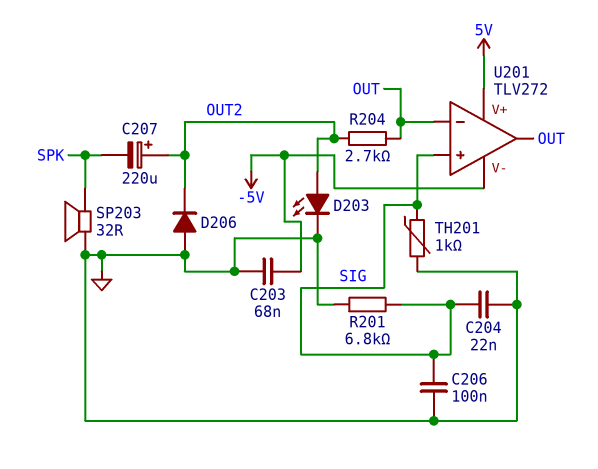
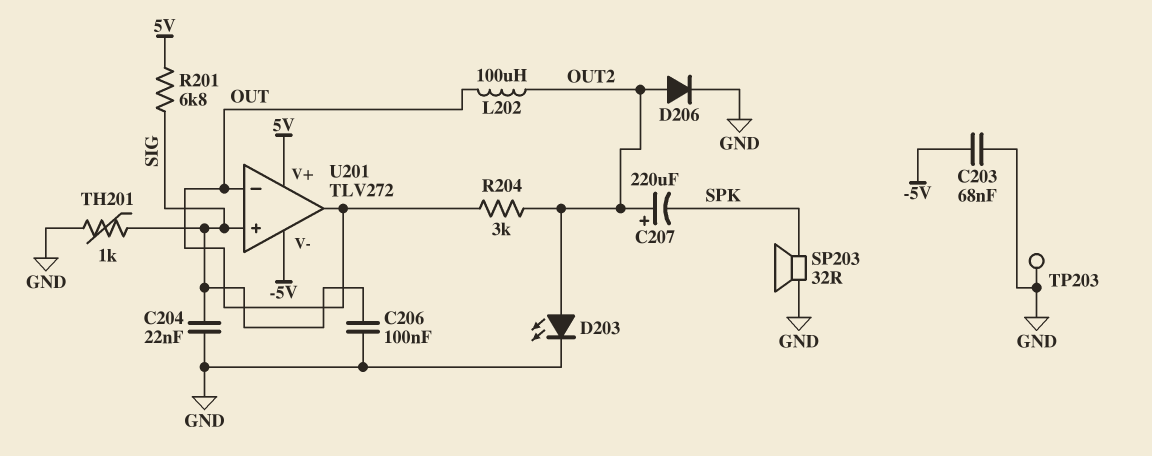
D206: diode (A GND, K OUT2) -> diode (A OUT2, K GND)
L202: none -> 100uH (OUT, OUT2)
R201: 6.8k (GND, SIG) -> 6.8k (5V, SIG)
R204: 2.7k (OUT, OUT2) -> 3k (OUT, OUT2)
TP203: none -> test point (GND)

